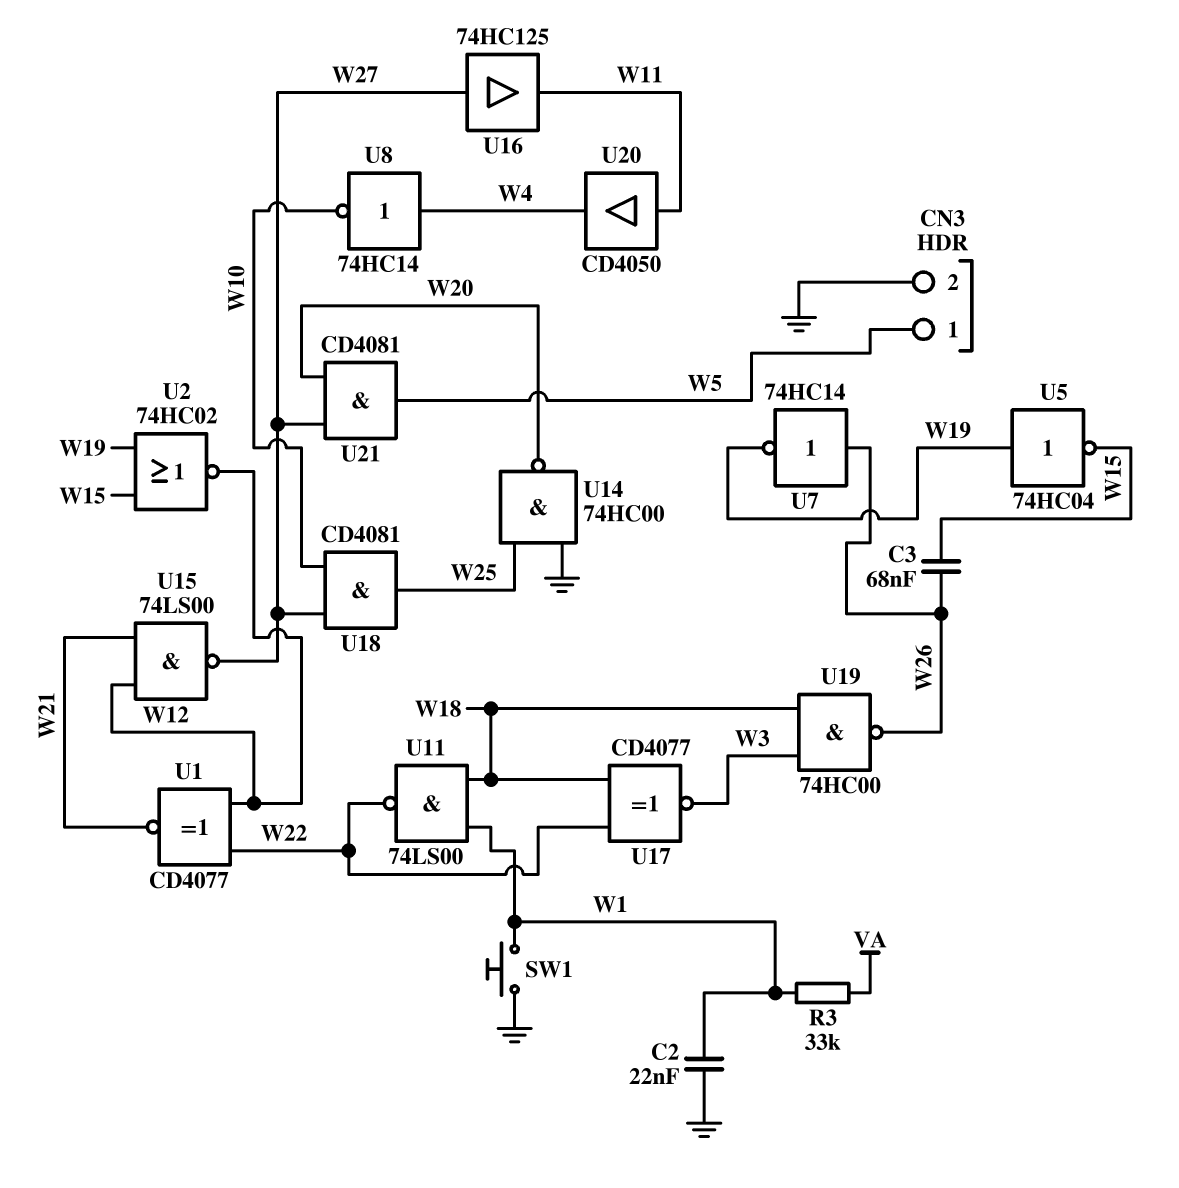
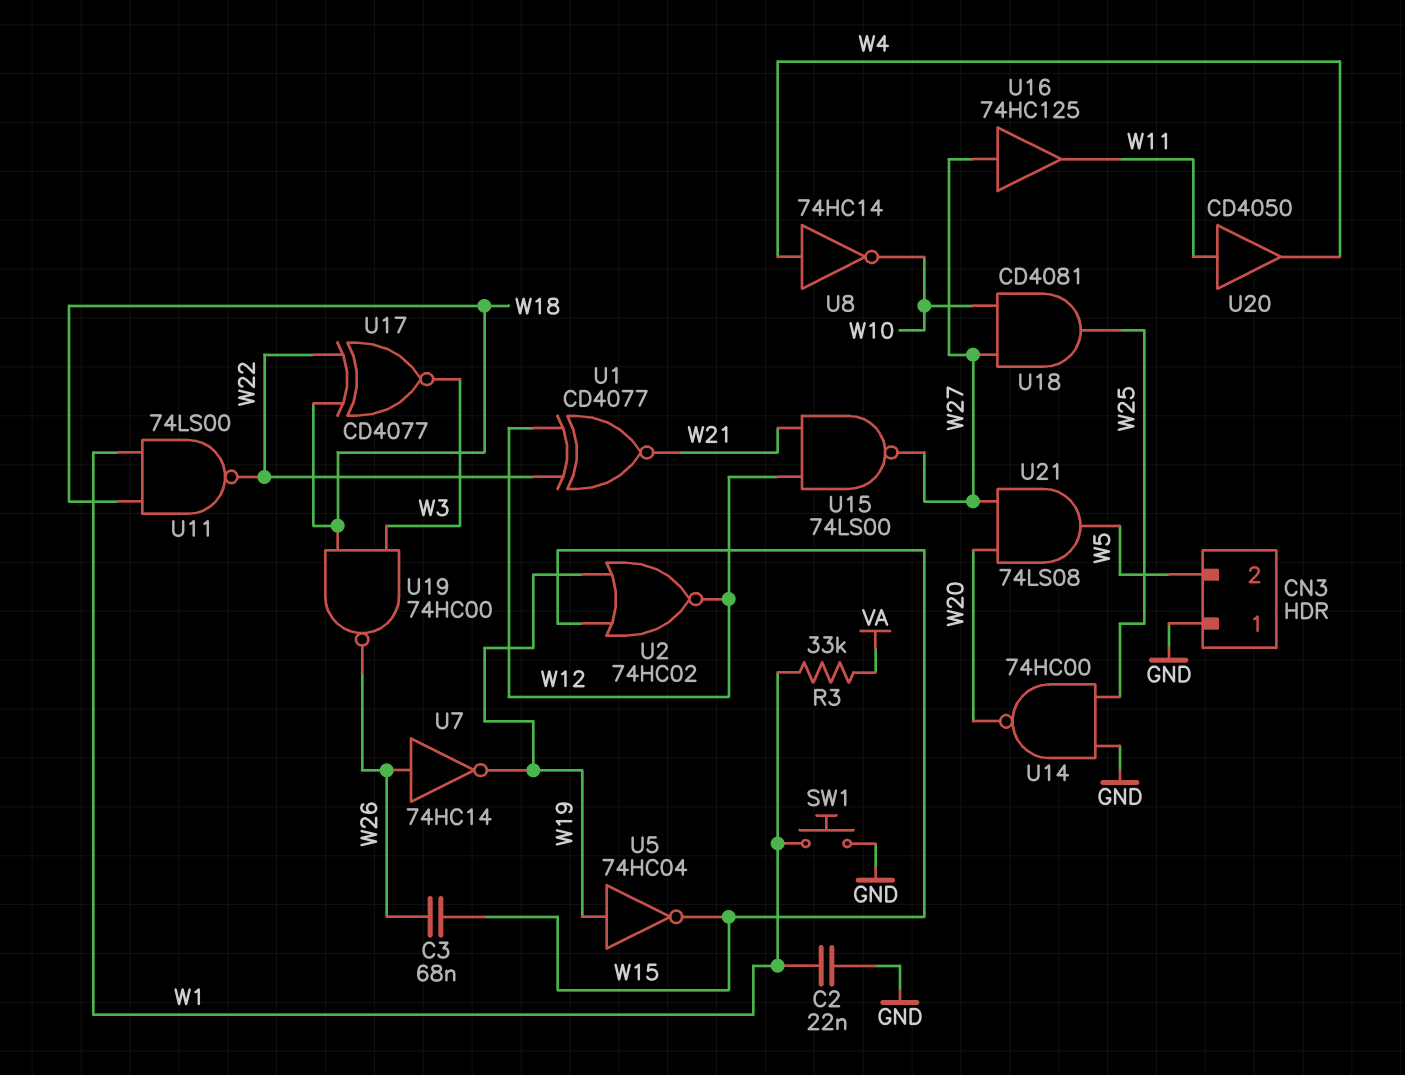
CN3 pin 1: W5 -> GND
CN3 pin 2: GND -> W5
U21: AND CD4081 (in W20, in W27, out W5) -> AND 74LS08 (in W20, in W27, out W5)

